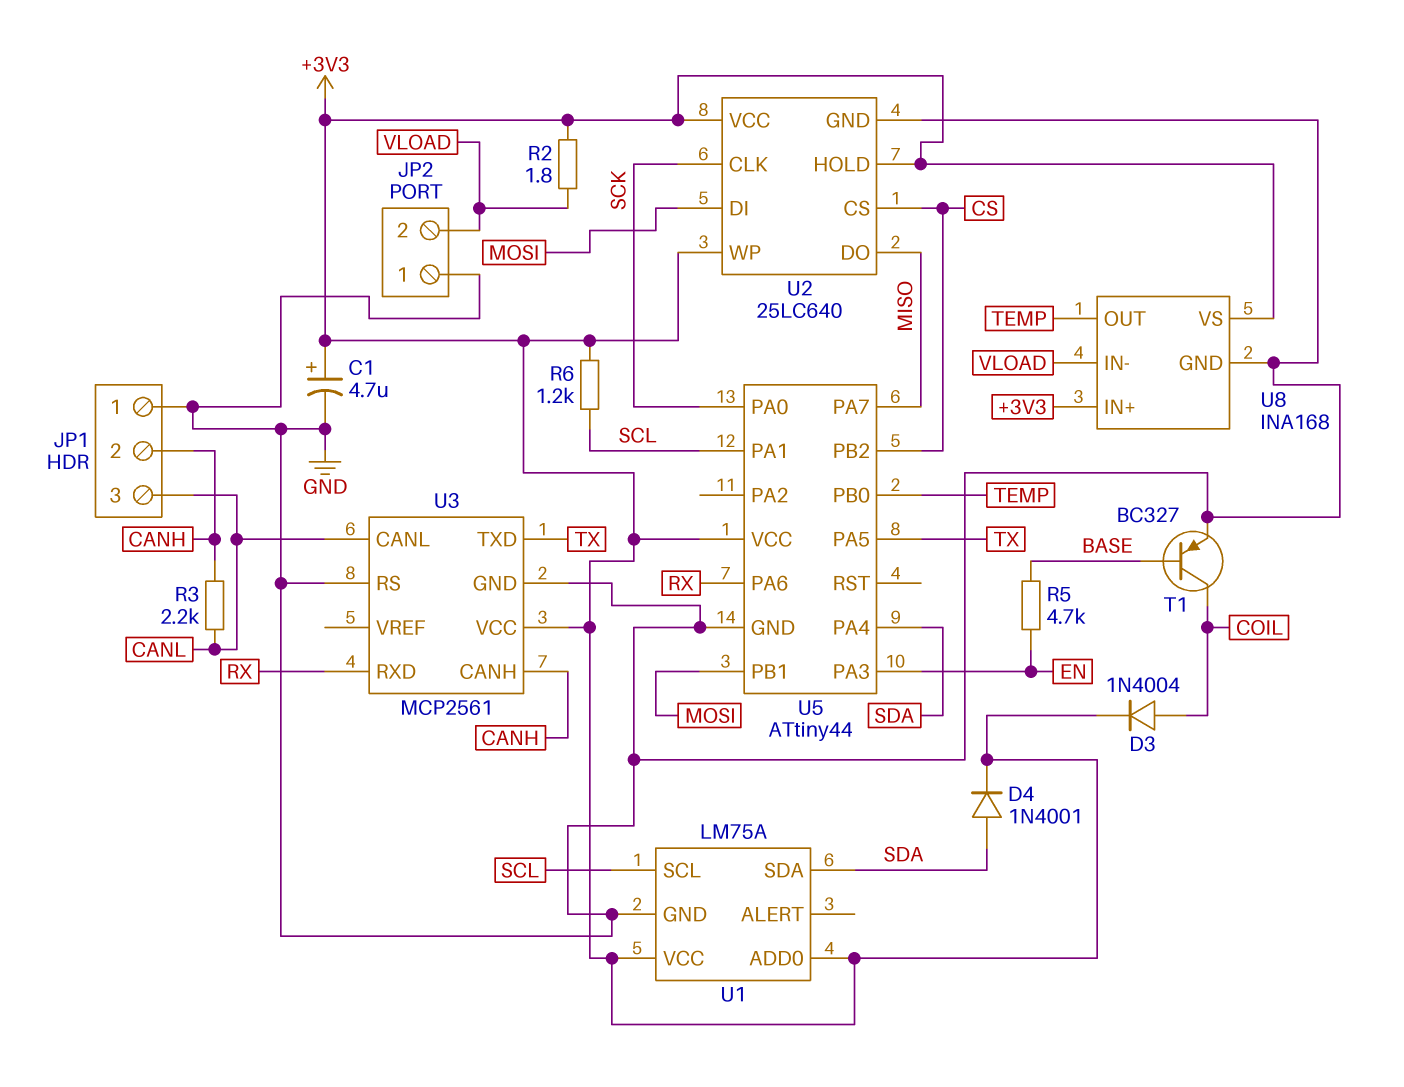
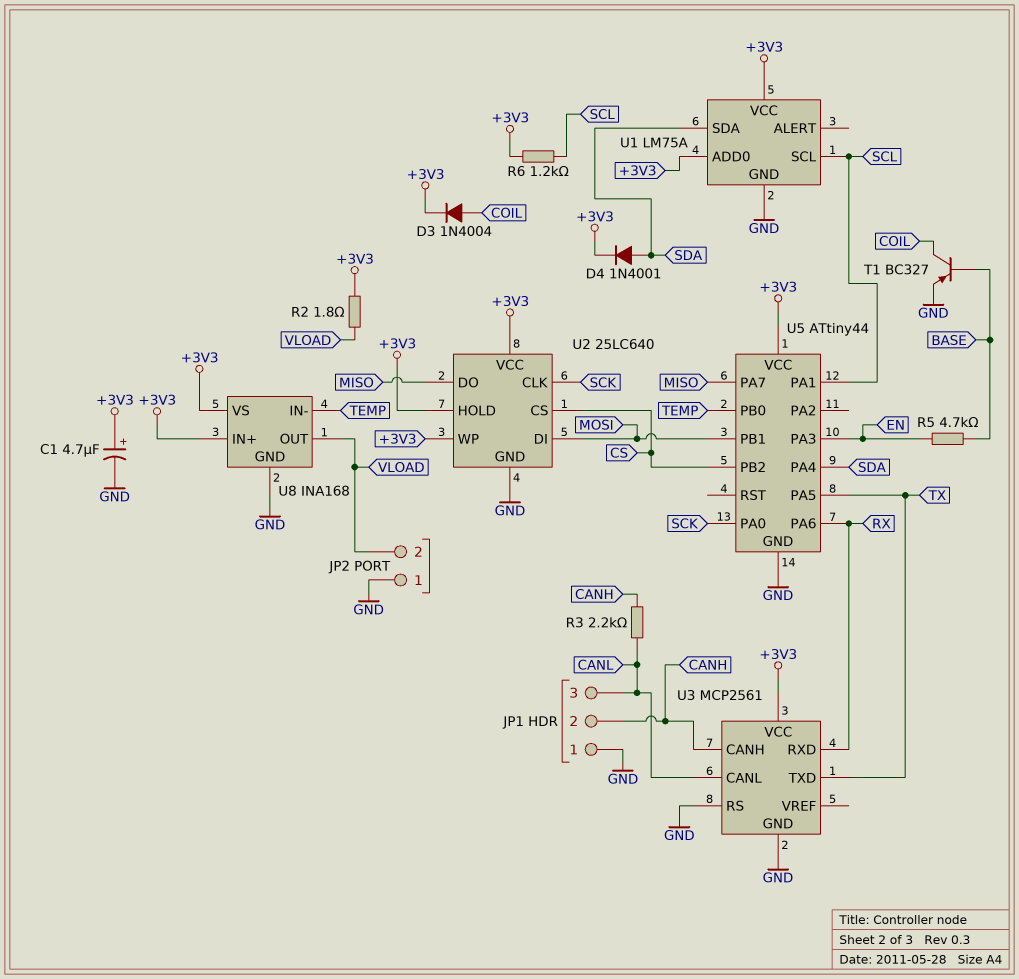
U8 pin IN-: VLOAD -> TEMP
U8 pin OUT: TEMP -> VLOAD

